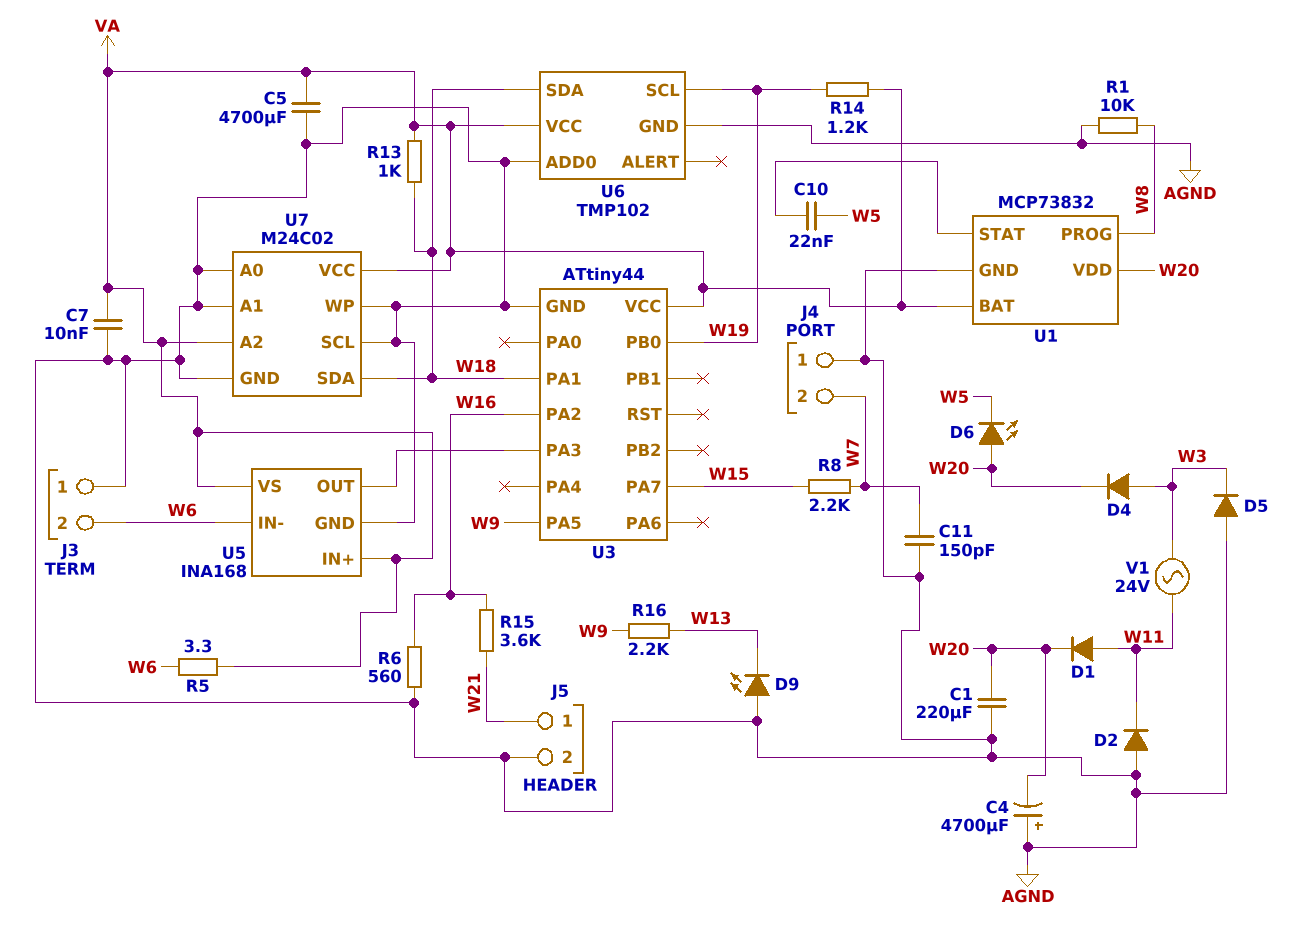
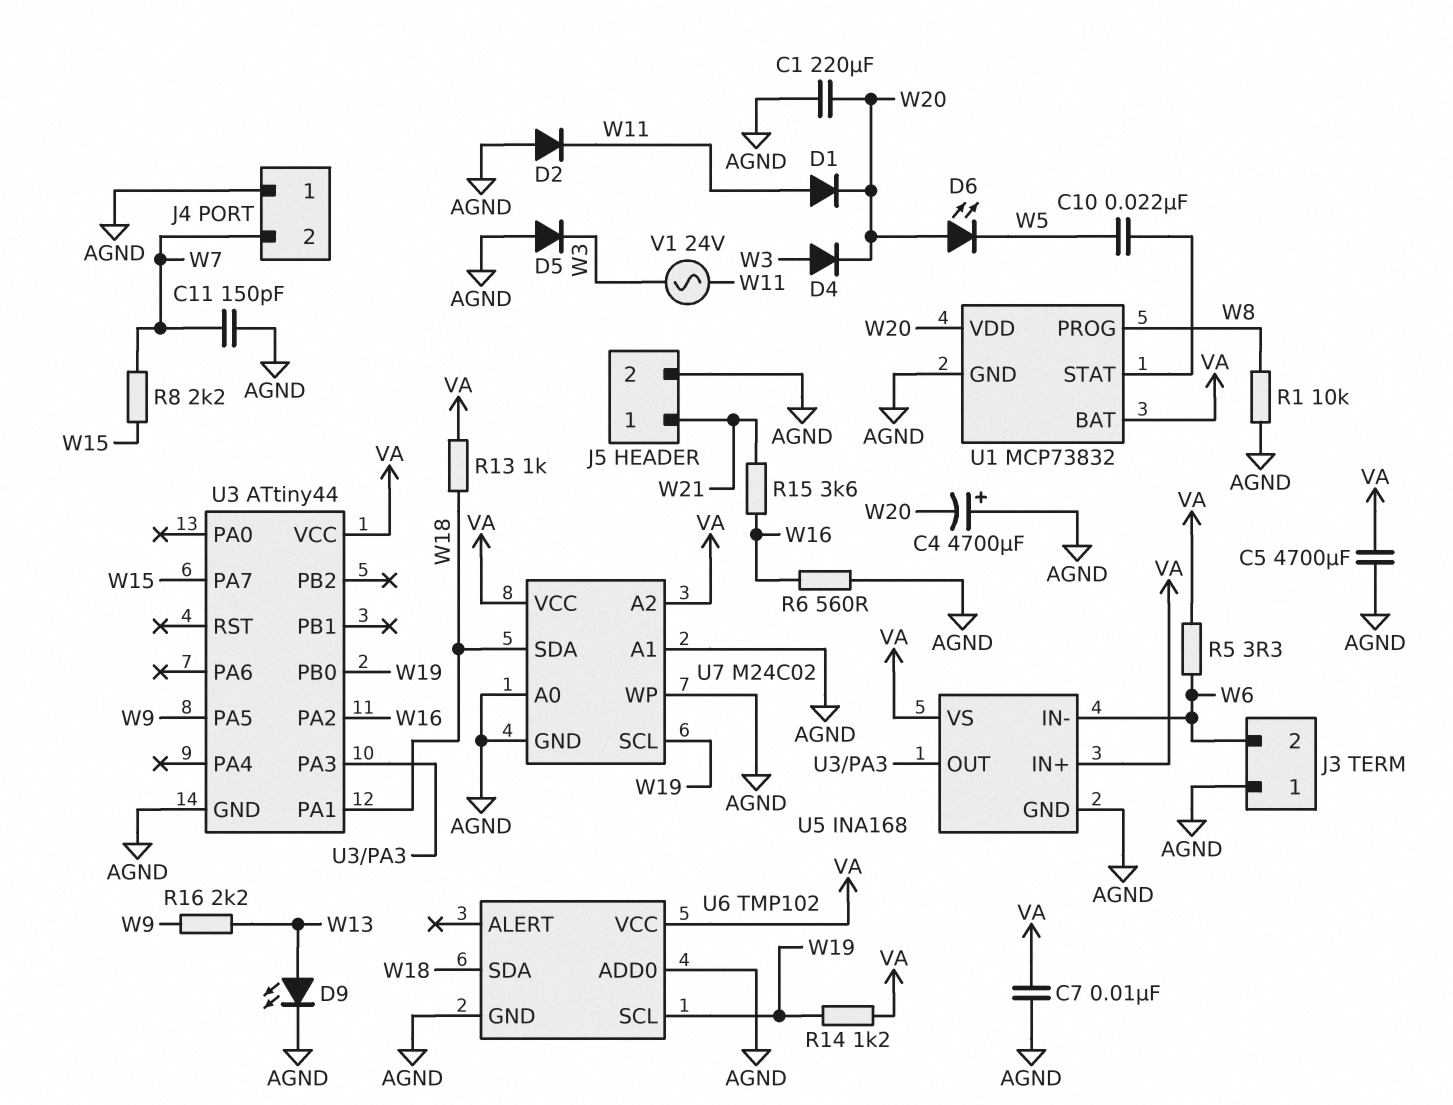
D9: LED (A AGND, K W13) -> LED (A W13, K AGND)
U7 pin SCL: AGND -> W19

